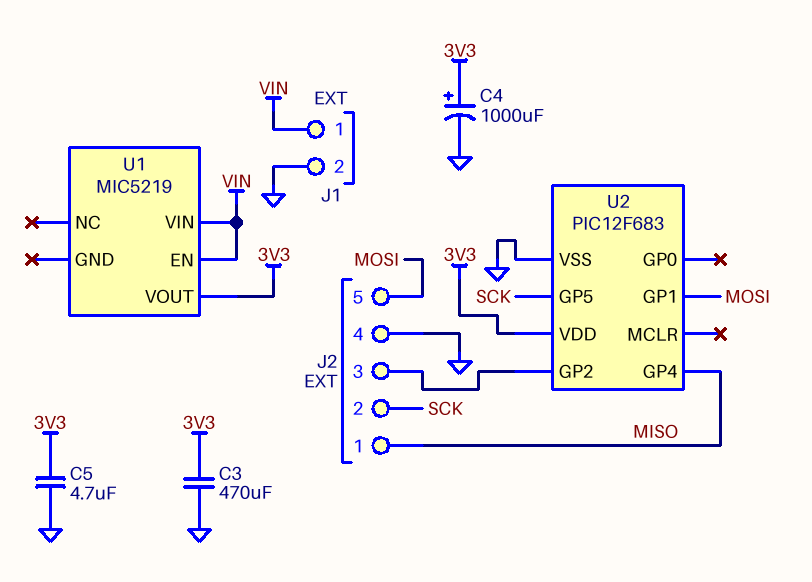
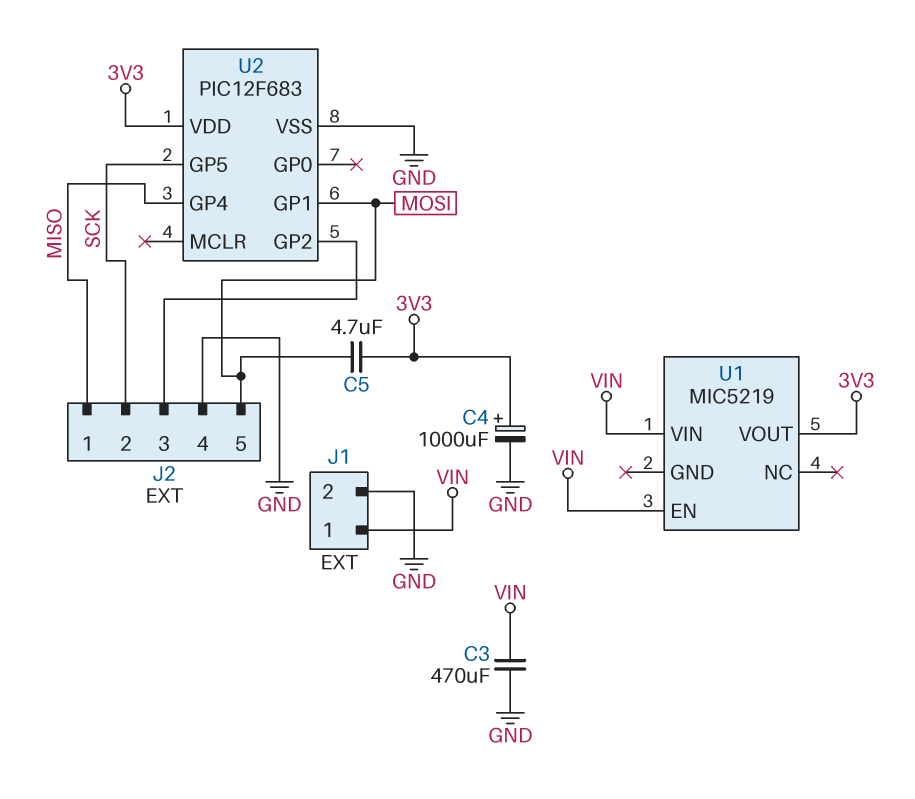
C3: 470uF (3V3, GND) -> 470uF (GND, VIN)
C5: 4.7uF (3V3, GND) -> 4.7uF (3V3, MOSI)

